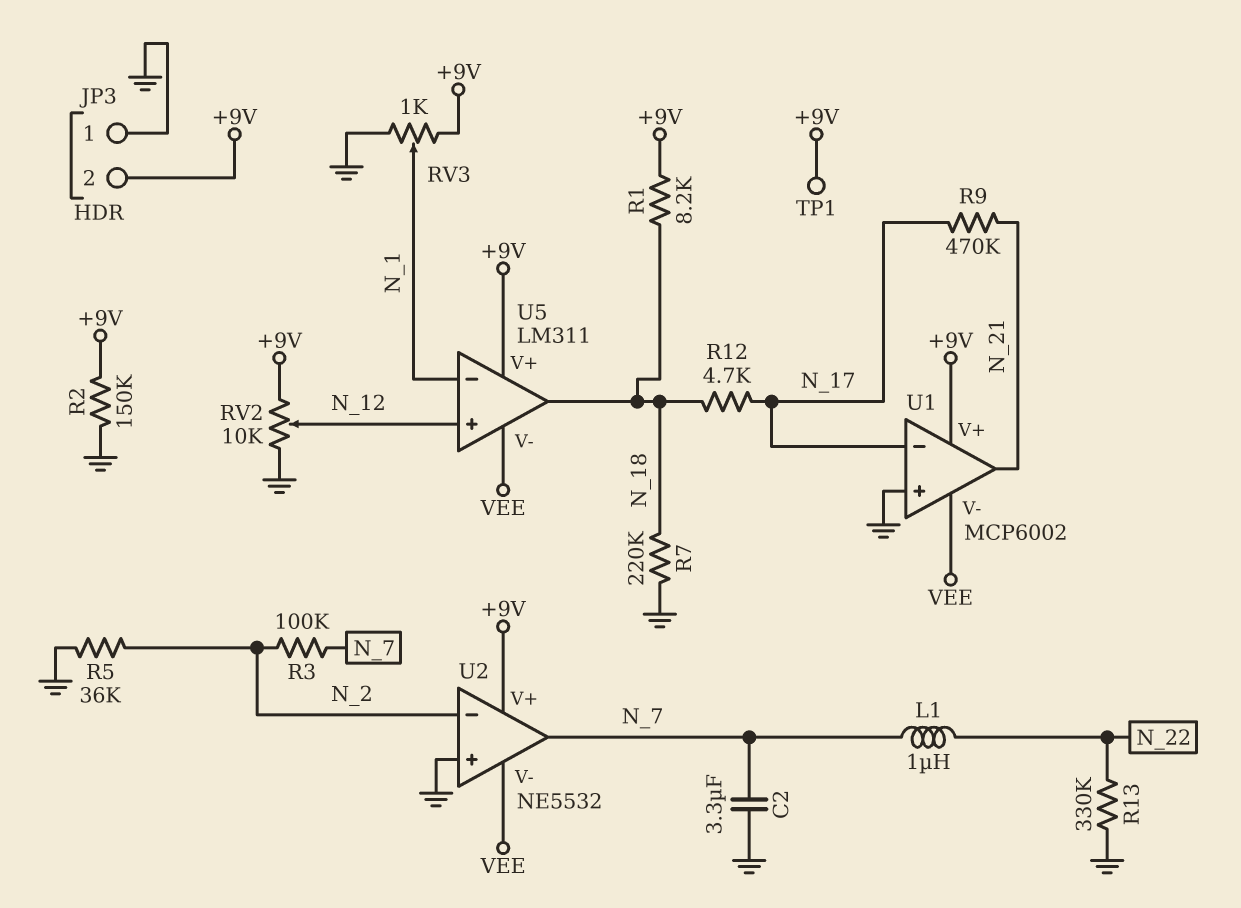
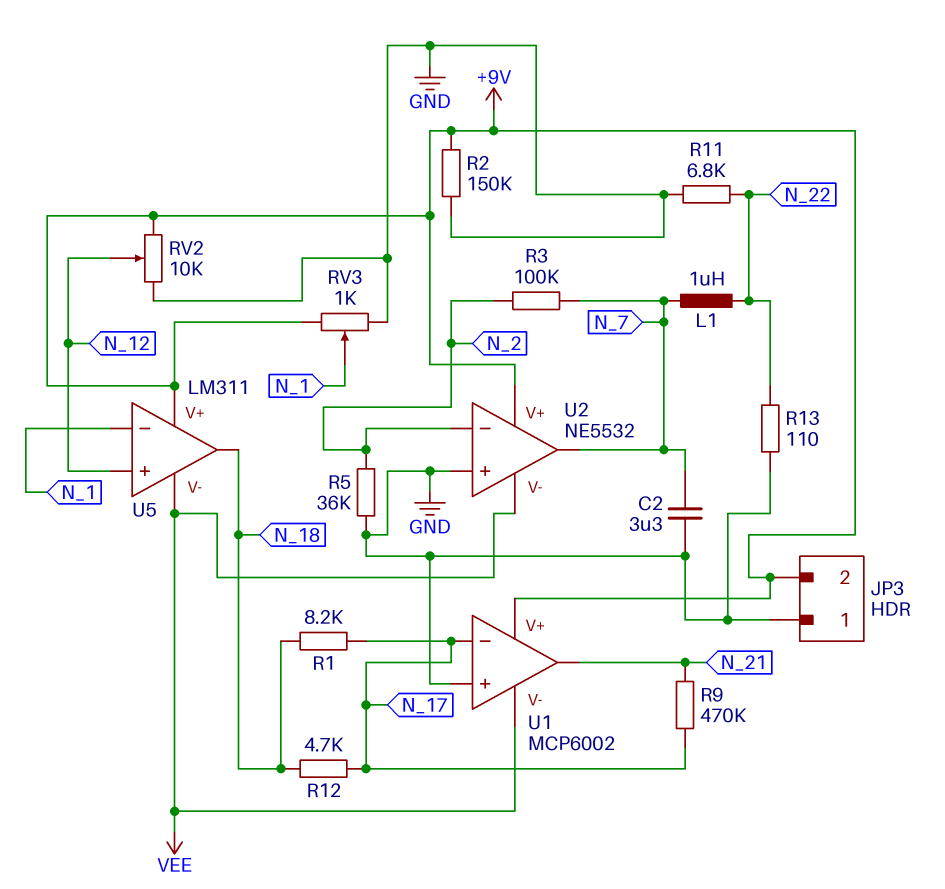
R1: 8.2k (+9V, N_18) -> 8.2k (N_17, N_18)
R7: 220k (GND, N_18) -> none
R11: none -> 6.8k (GND, N_22)
R13: 330k (GND, N_22) -> 110 (GND, N_22)
TP1: test point (+9V) -> none

